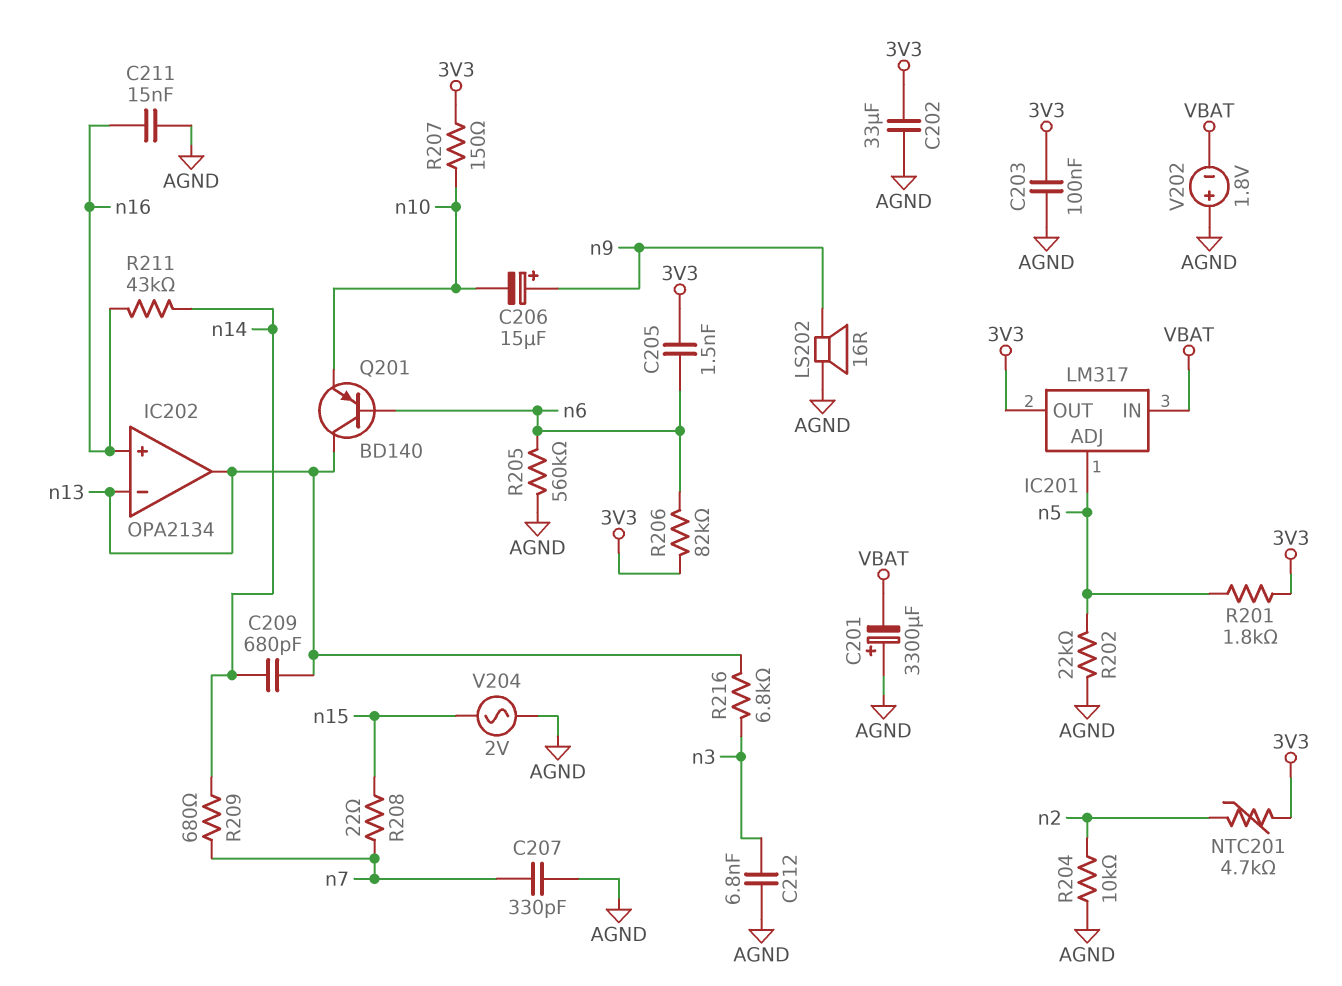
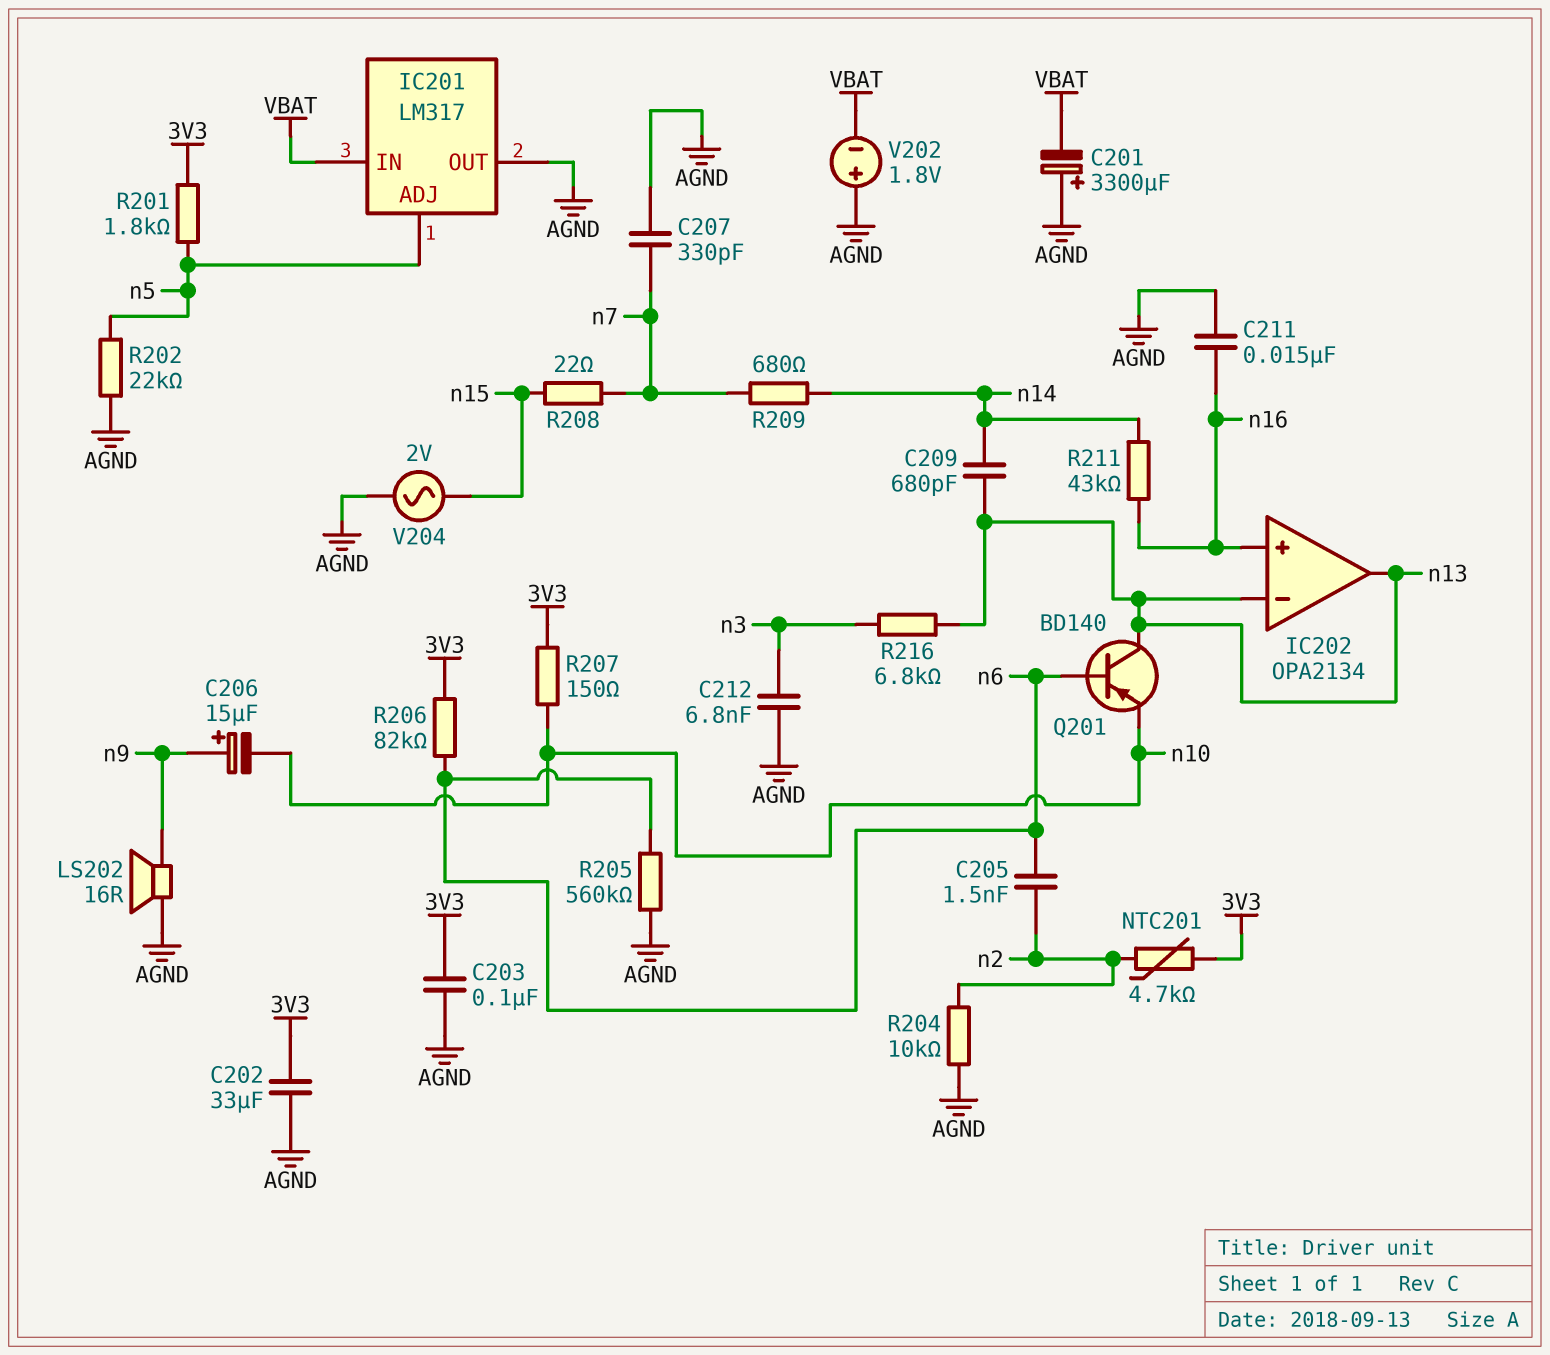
C205: 1.5nF (3V3, n6) -> 1.5nF (n2, n6)
IC201 pin OUT: 3V3 -> AGND

